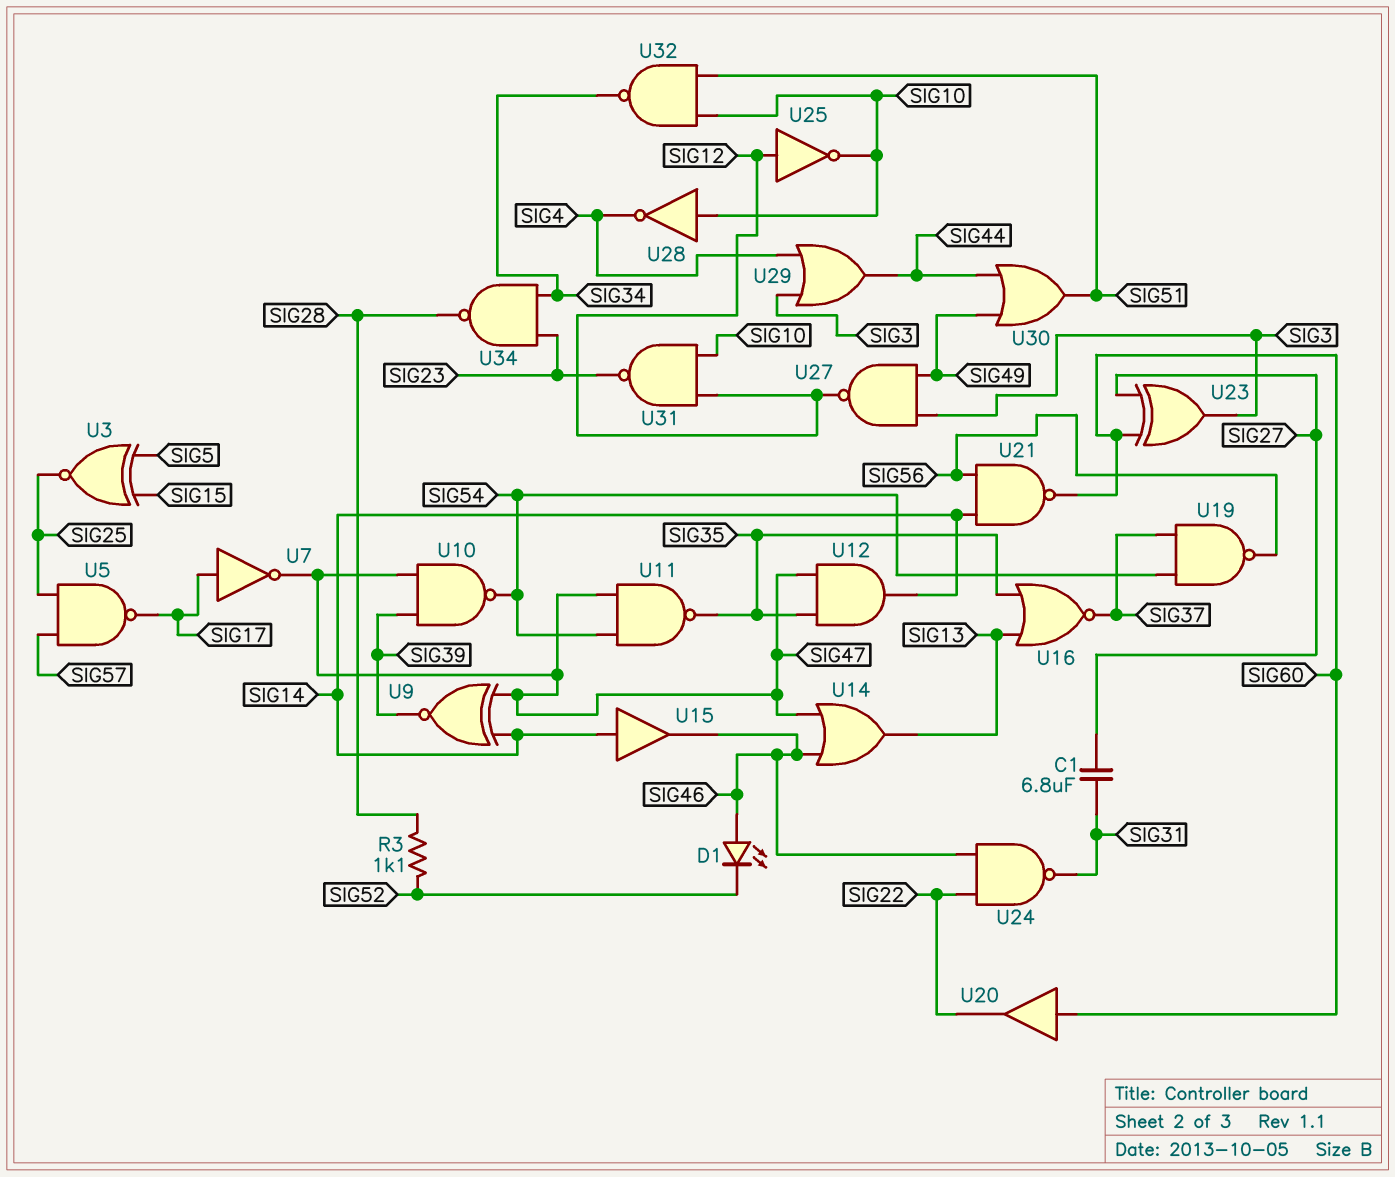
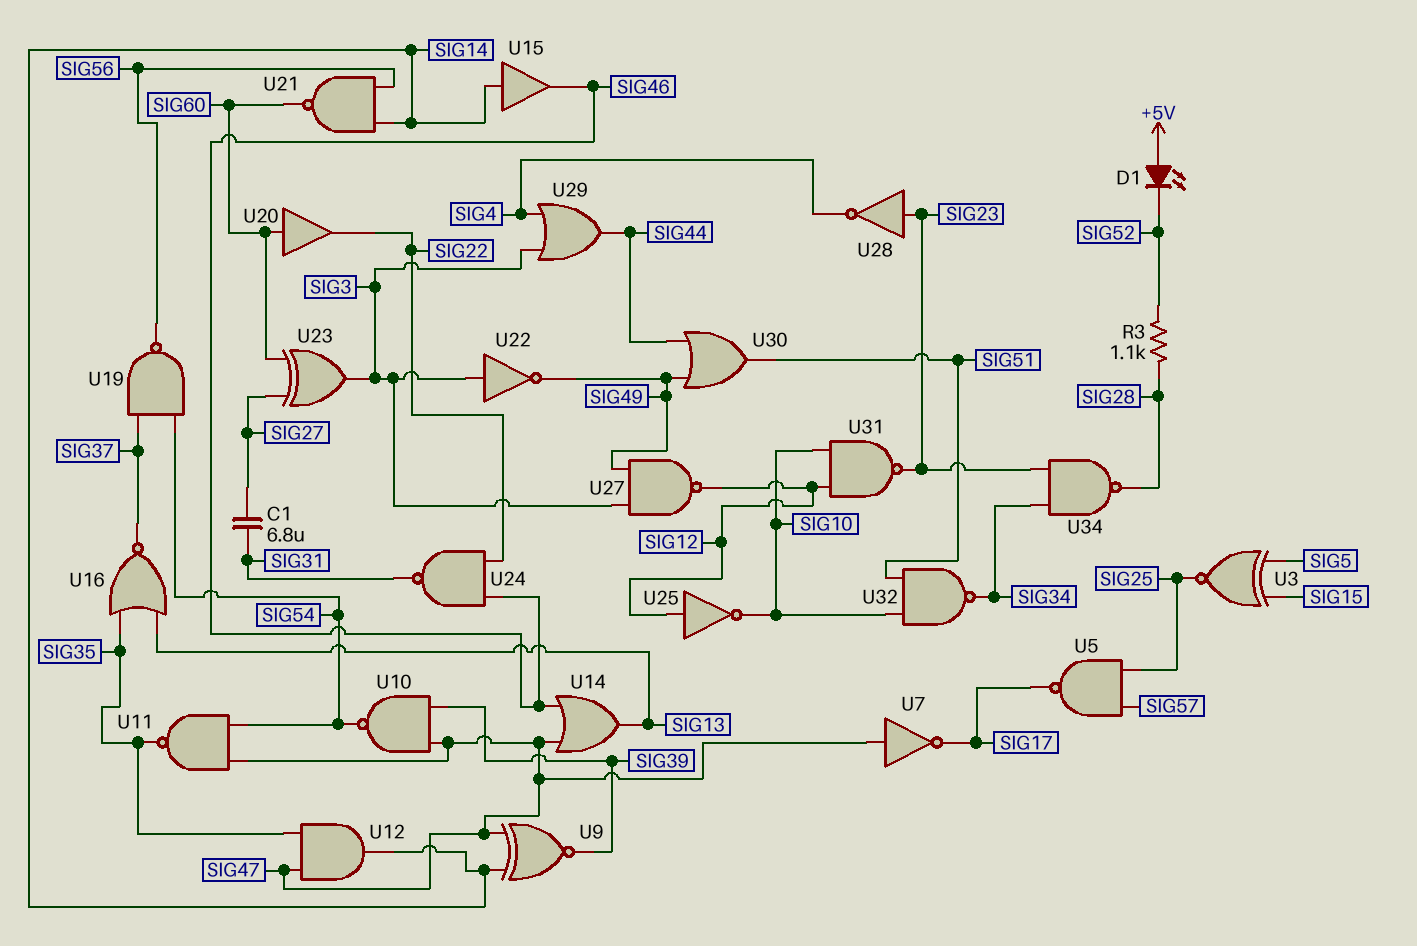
D1: LED (A SIG46, K SIG52) -> LED (A +5V, K SIG52)
U7: NOT (in SIG17, out SIG47) -> NOT (in SIG47, out SIG17)
U22: none -> NOT (in SIG3, out SIG49)
U28: NOT (in SIG10, out SIG4) -> NOT (in SIG23, out SIG4)

